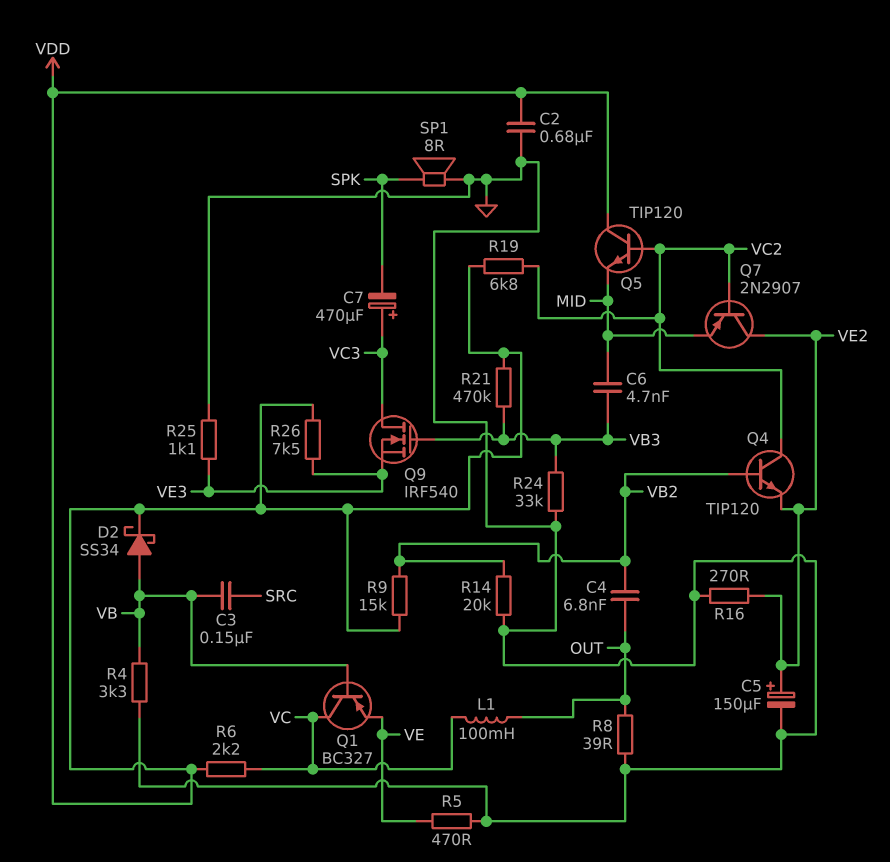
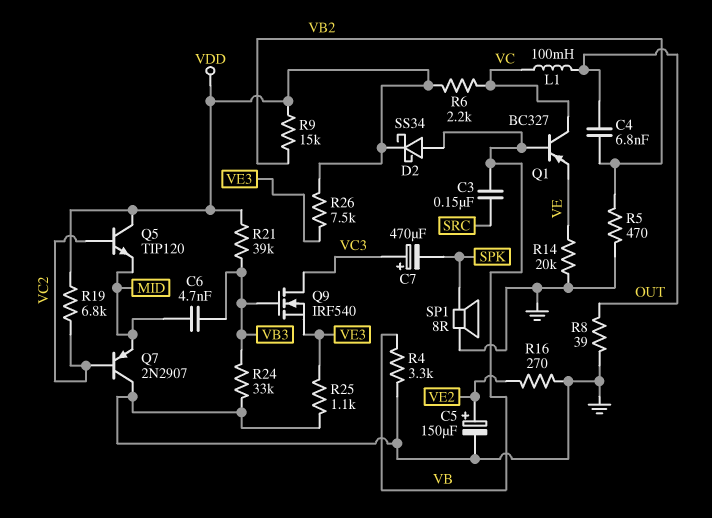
C2: 680nF (GND, VDD) -> none
Q4: NPN TIP120 (B VB2, C VC2, E VE2) -> none
Q7: PNP 2N2907 (B VC2, C VE2, E MID) -> PNP 2N2907 (B VC2, C GND, E MID)
R5: 470 (GND, VE) -> 470 (GND, VB2)
R14: 20k (GND, VB2) -> 20k (GND, VE)
R21: 470k (VB3, VDD) -> 39k (VB3, VDD)

